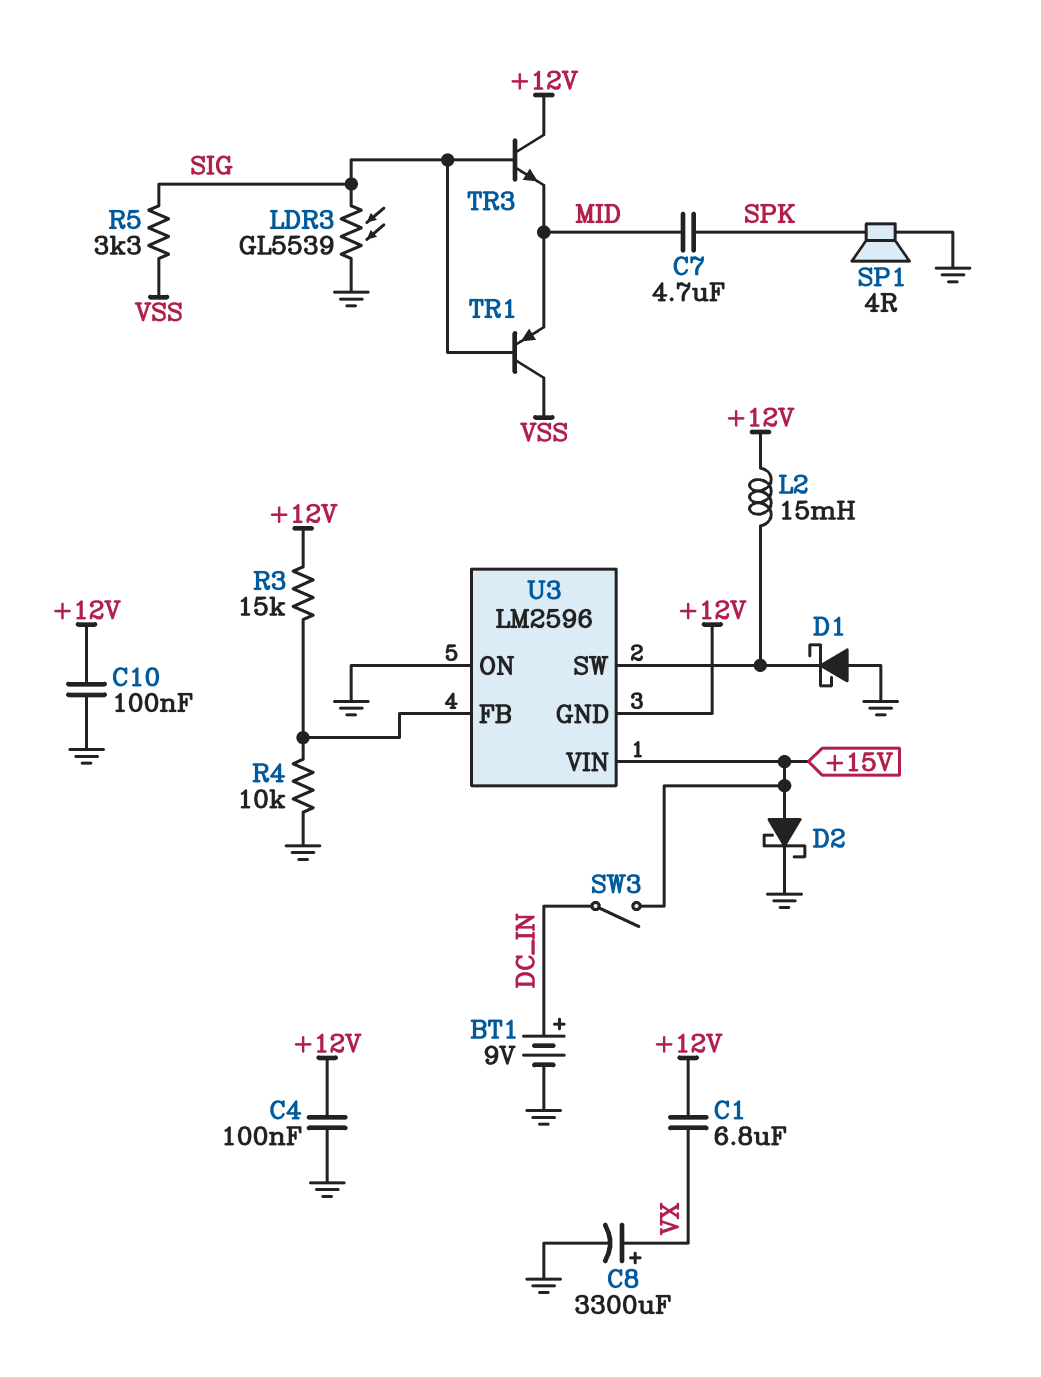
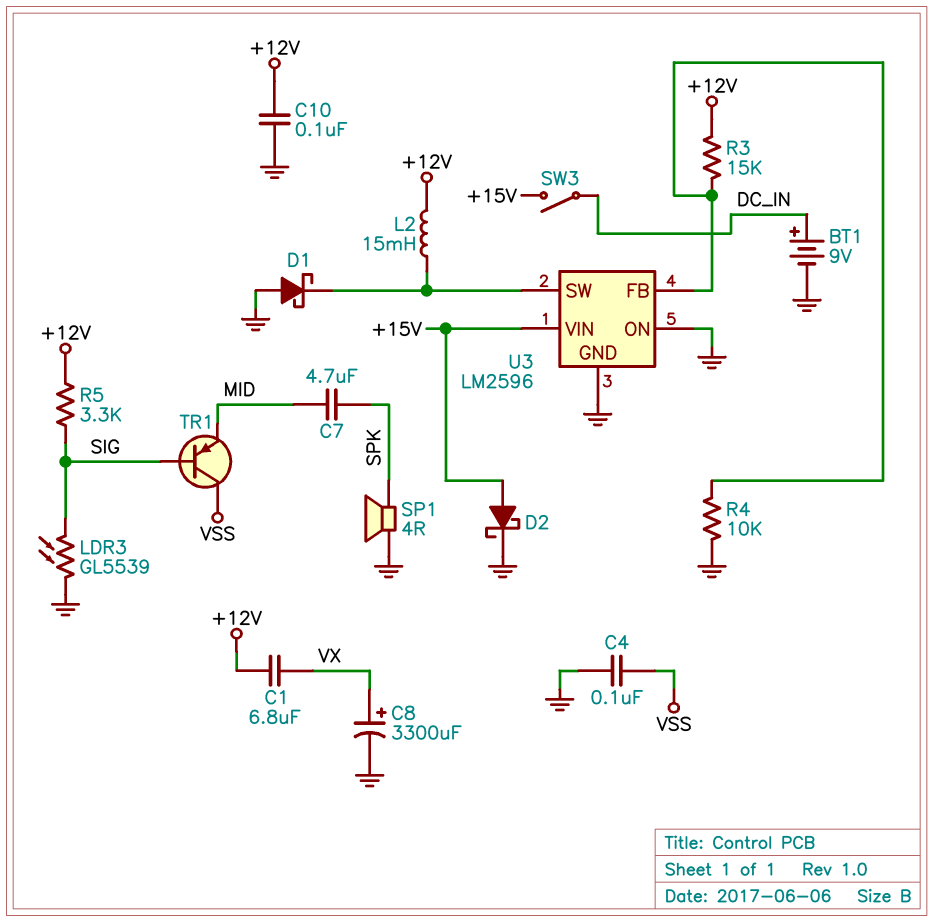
C4: 100nF (+12V, GND) -> 100nF (GND, VSS)
R5: 3.3k (SIG, VSS) -> 3.3k (+12V, SIG)
TR3: NPN (B SIG, C +12V, E MID) -> none
U3 pin GND: +12V -> GND

